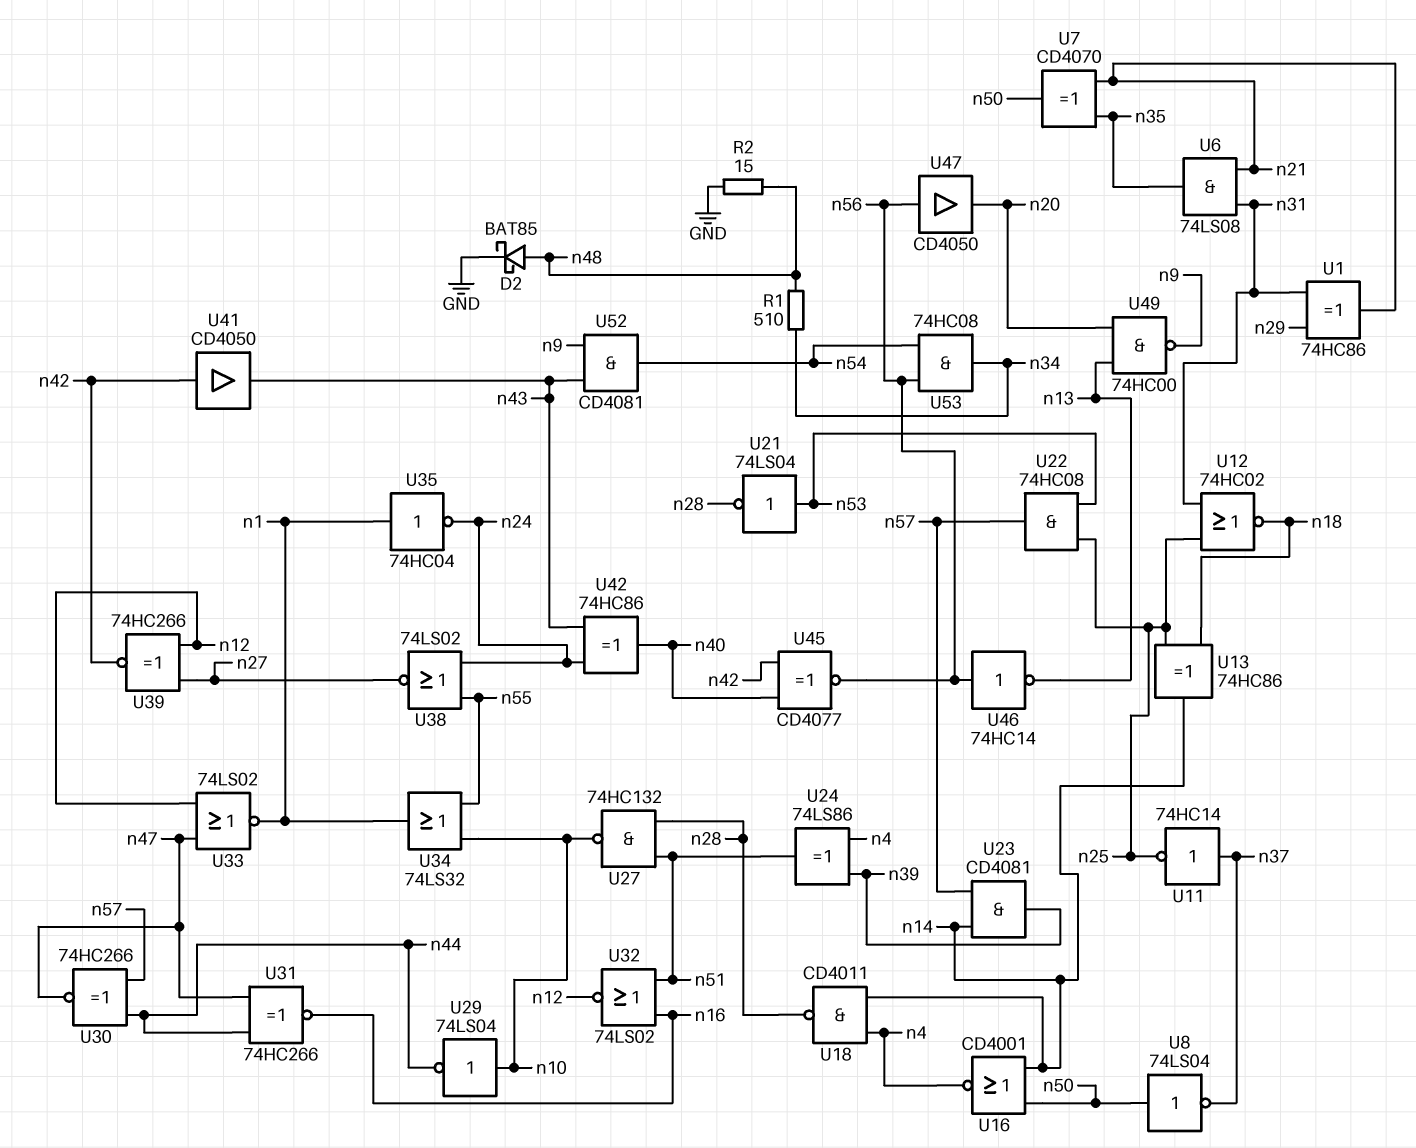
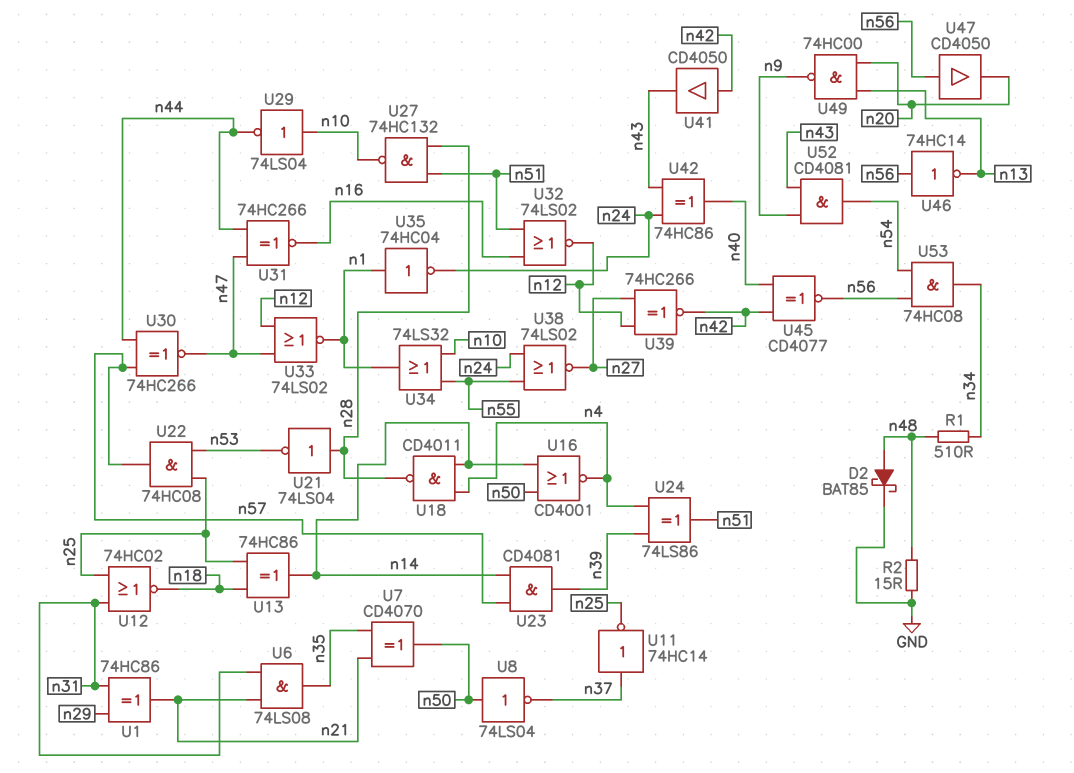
U21: NOT 74LS04 (in n53, out n28) -> NOT 74LS04 (in n28, out n53)

